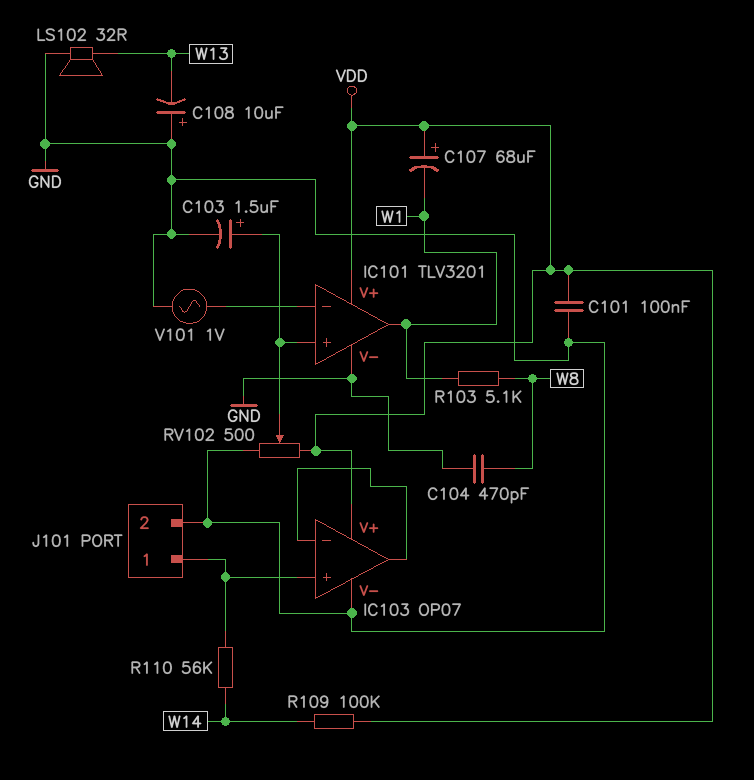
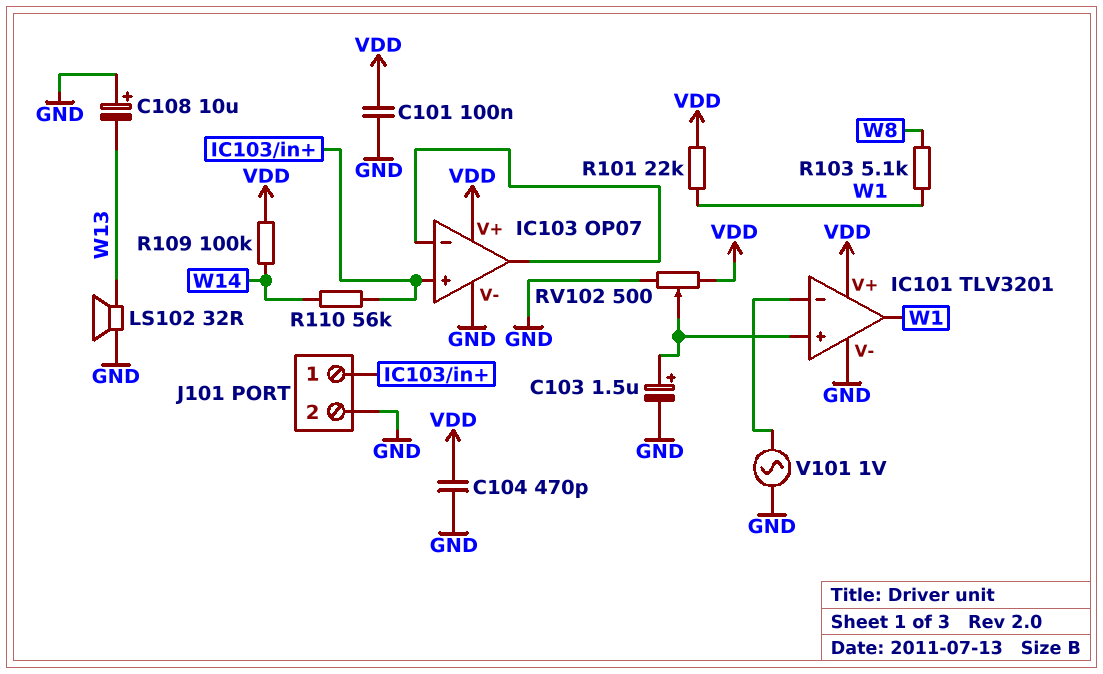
C104: 470pF (GND, W8) -> 470pF (GND, VDD)
C107: 68uF (plus VDD, minus W1) -> none
R101: none -> 22k (VDD, W1)

